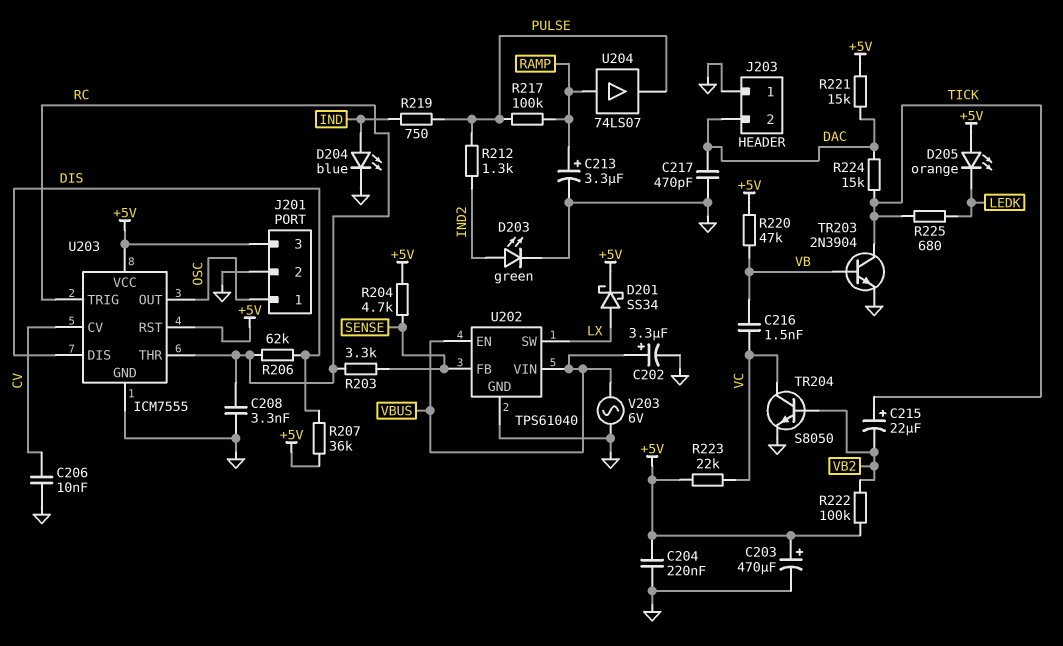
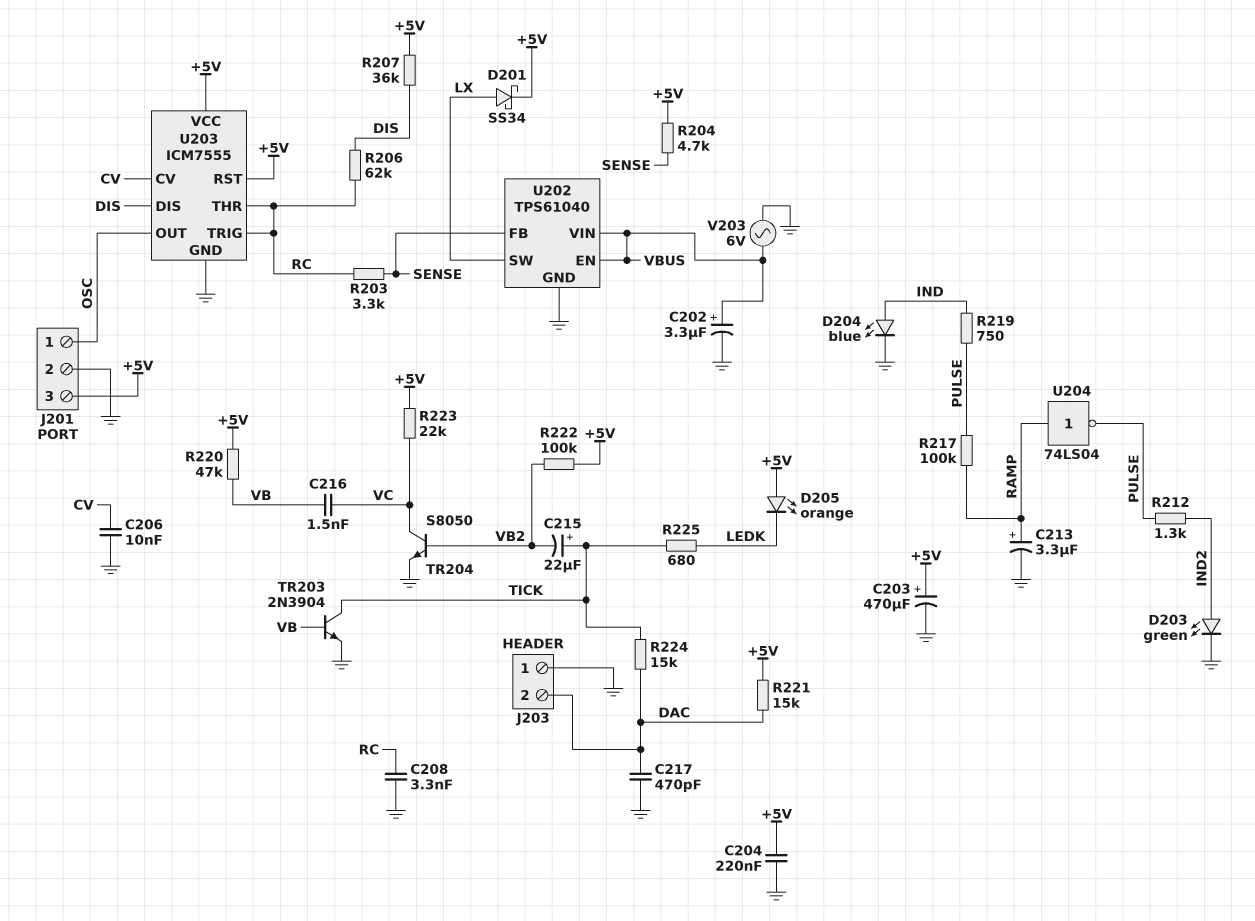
U204: buffer 74LS07 (in RAMP, out PULSE) -> NOT 74LS04 (in RAMP, out PULSE)

